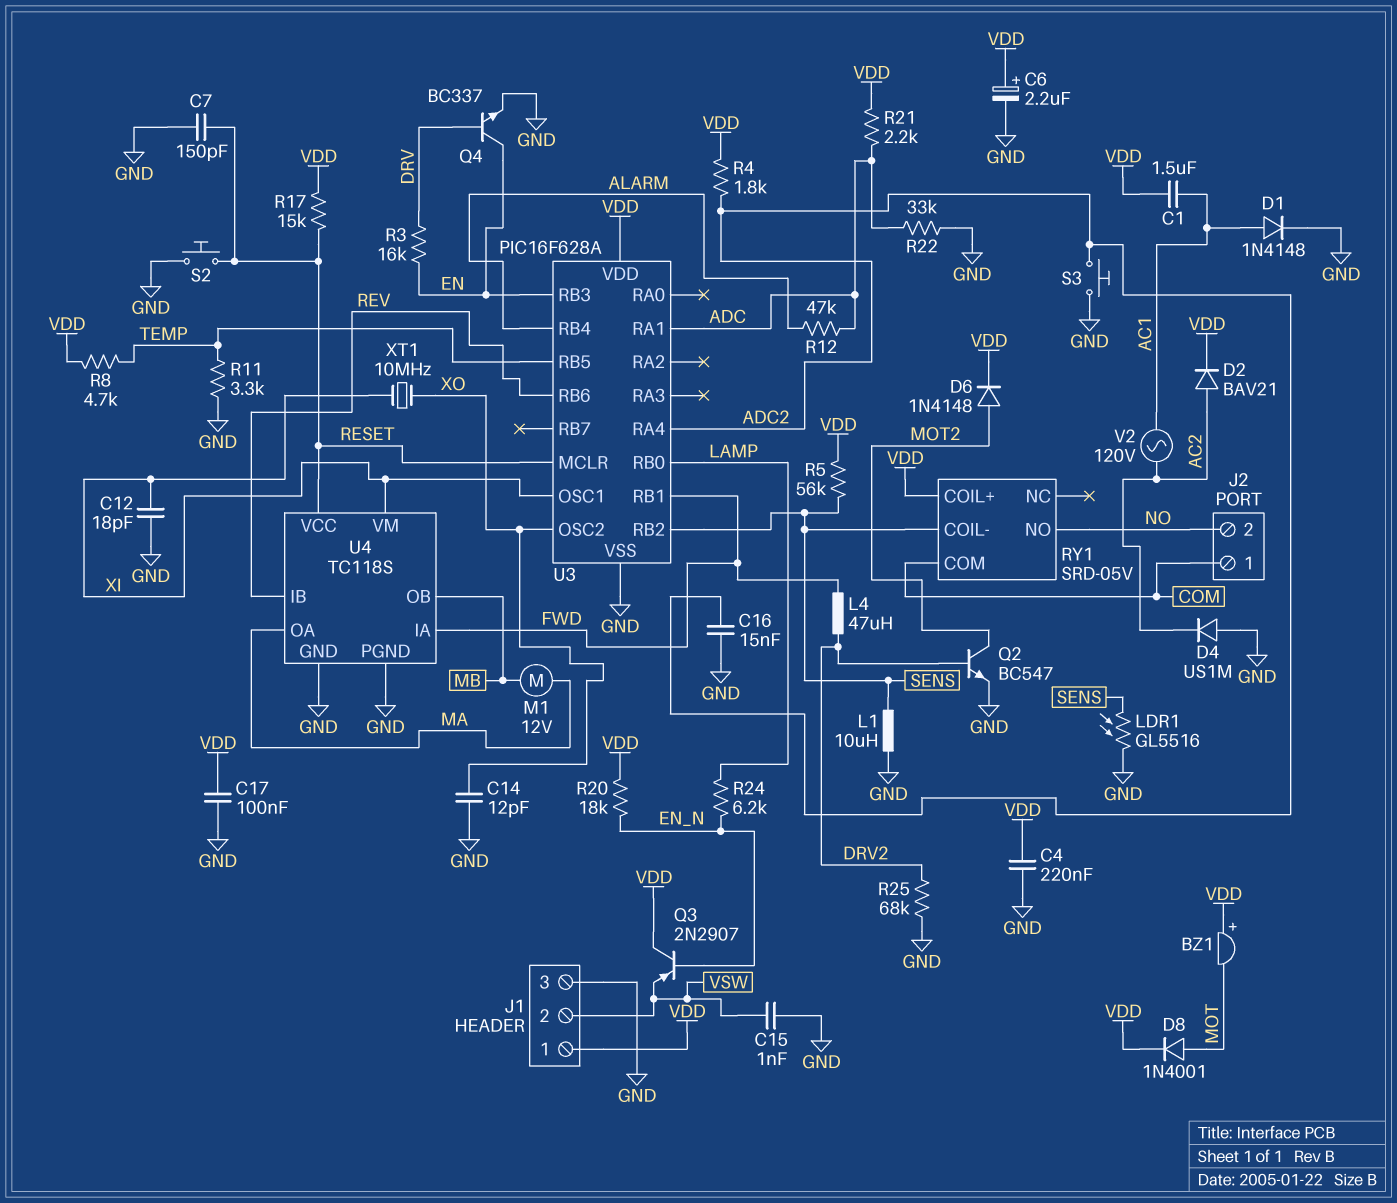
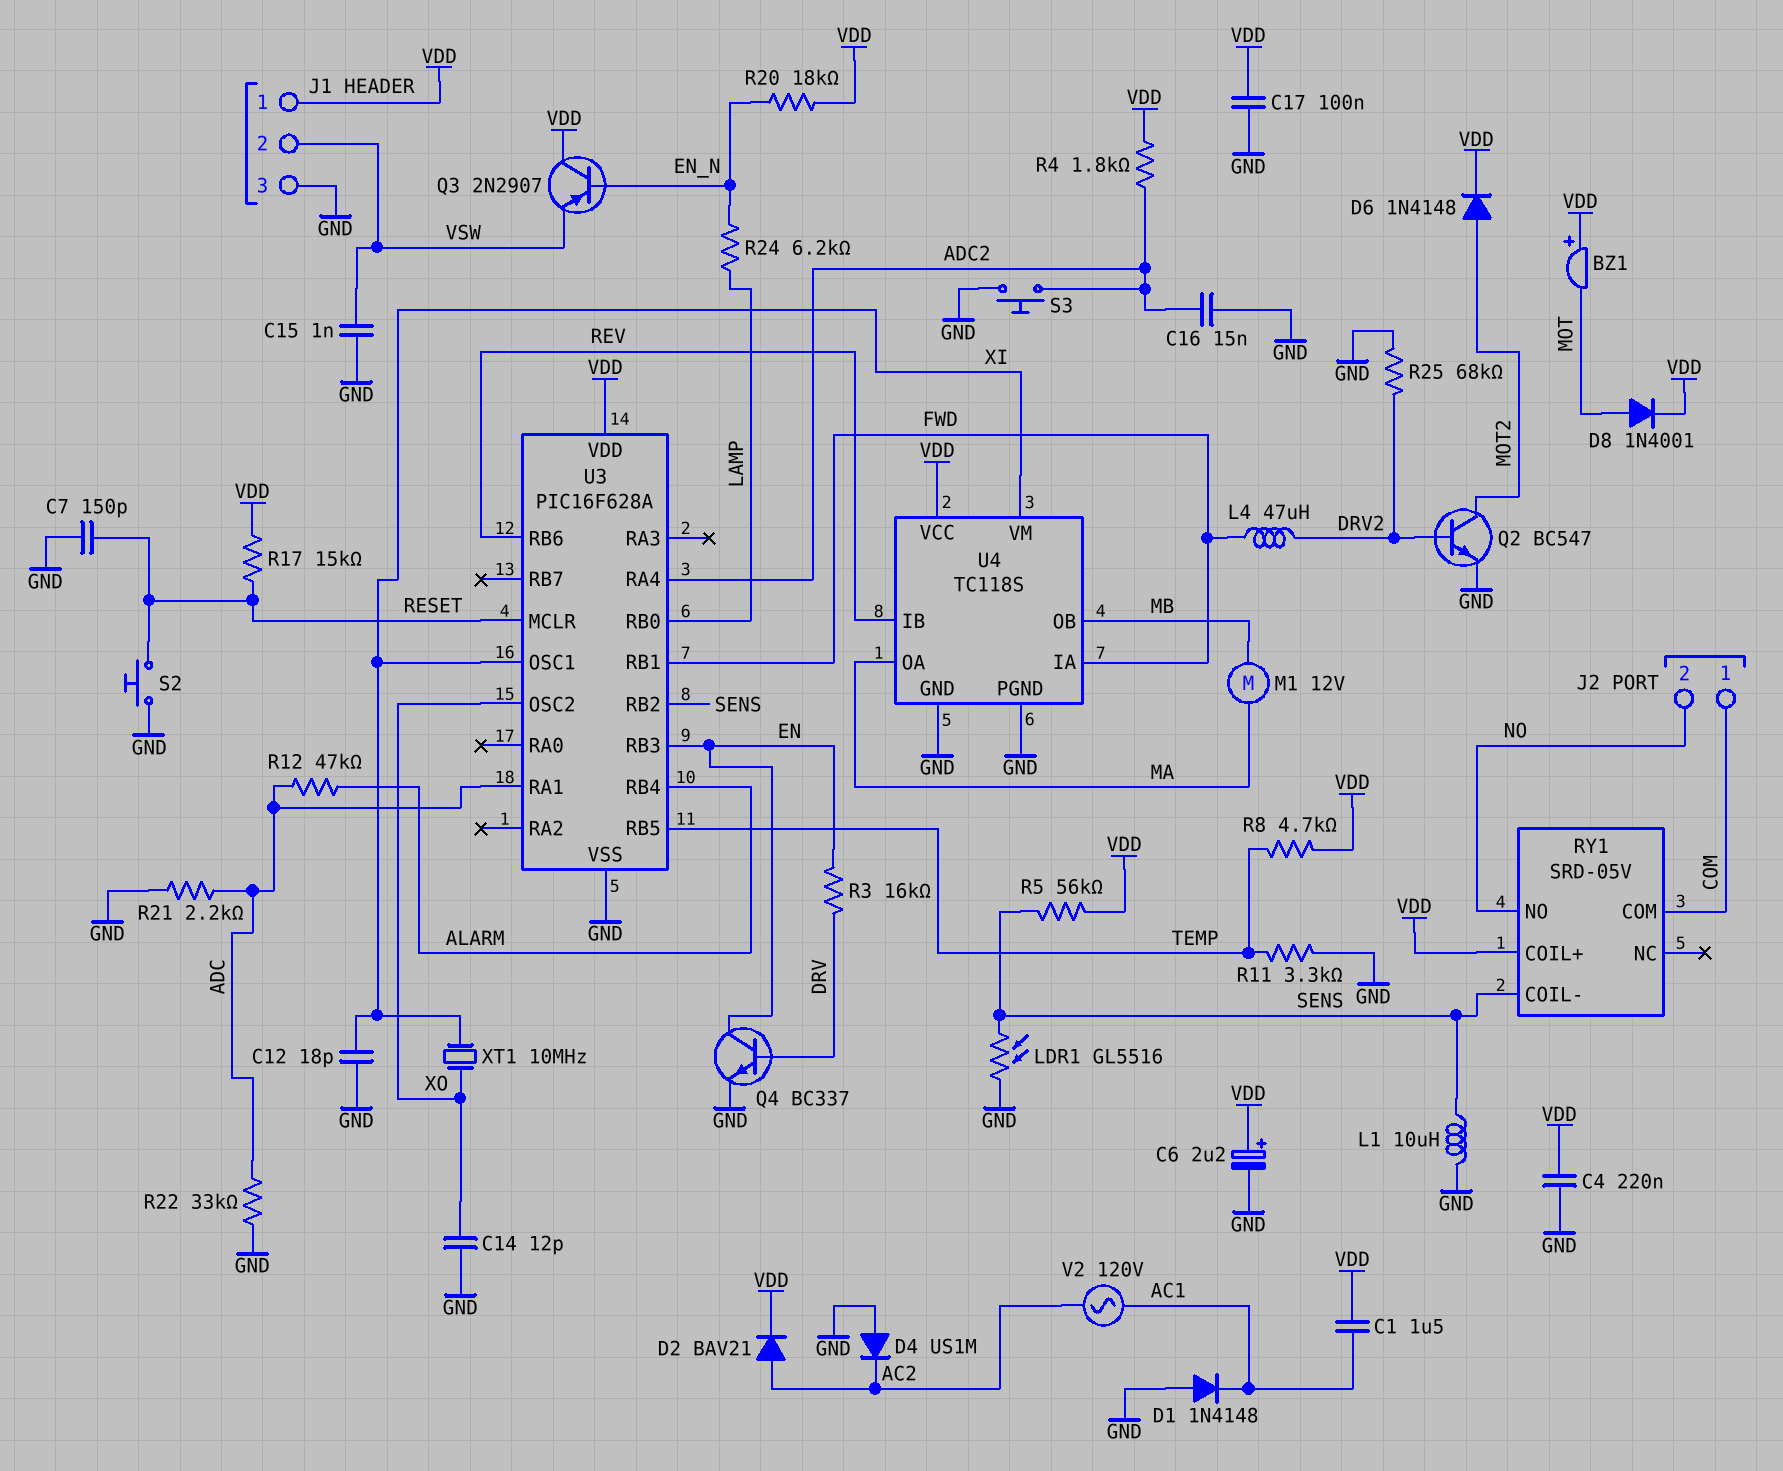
D1: diode 1N4148 (A AC1, K GND) -> diode 1N4148 (A GND, K AC1)
R21: 2.2k (ADC, VDD) -> 2.2k (ADC, GND)
U4 pin VCC: RESET -> VDD

